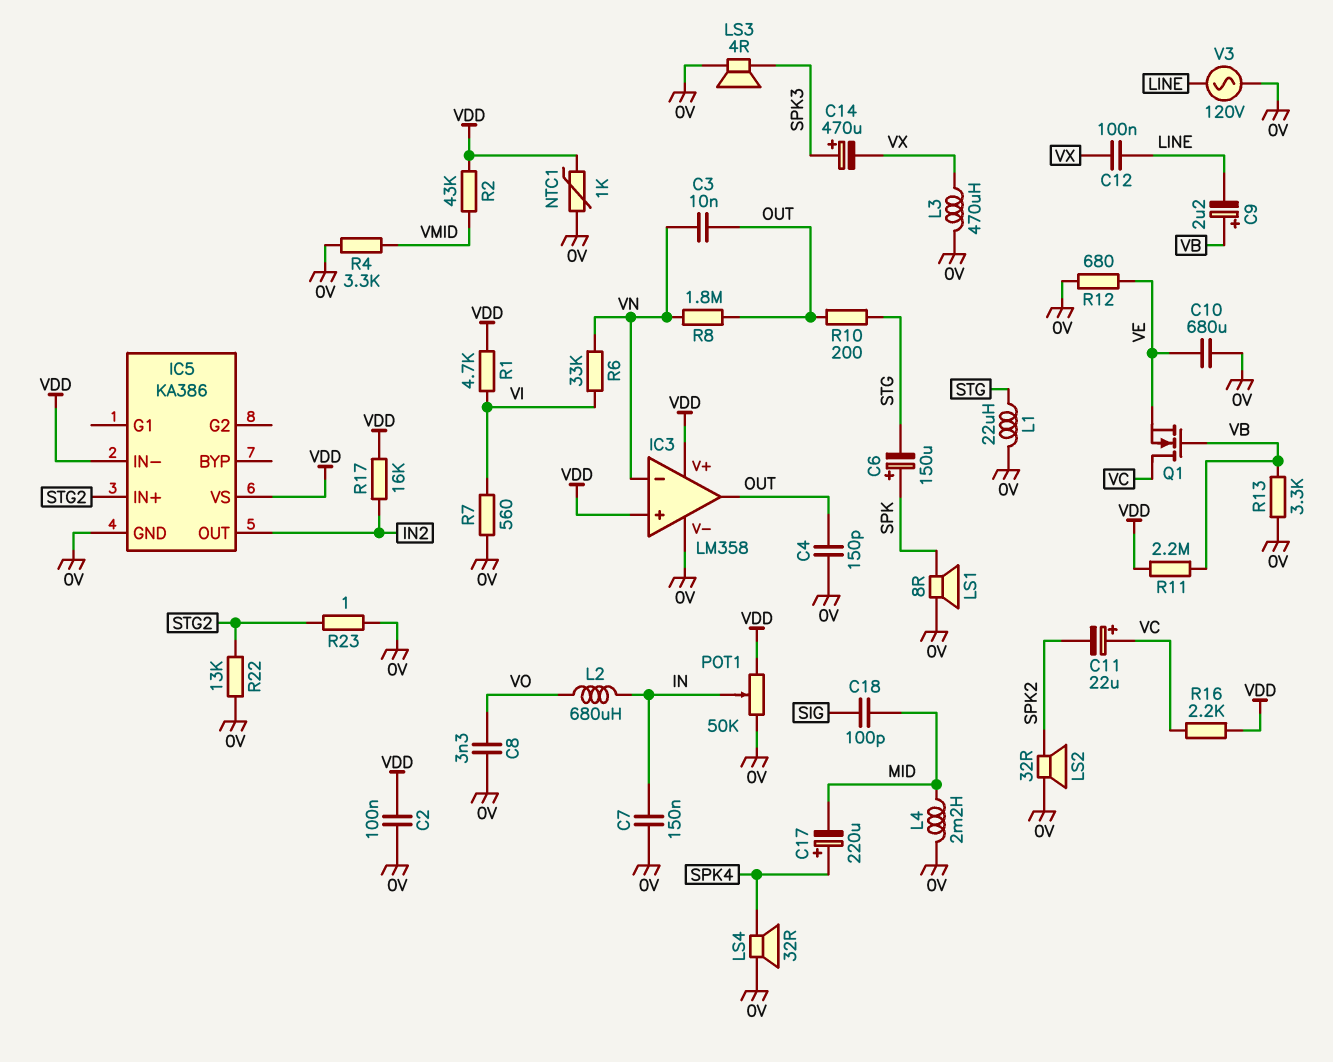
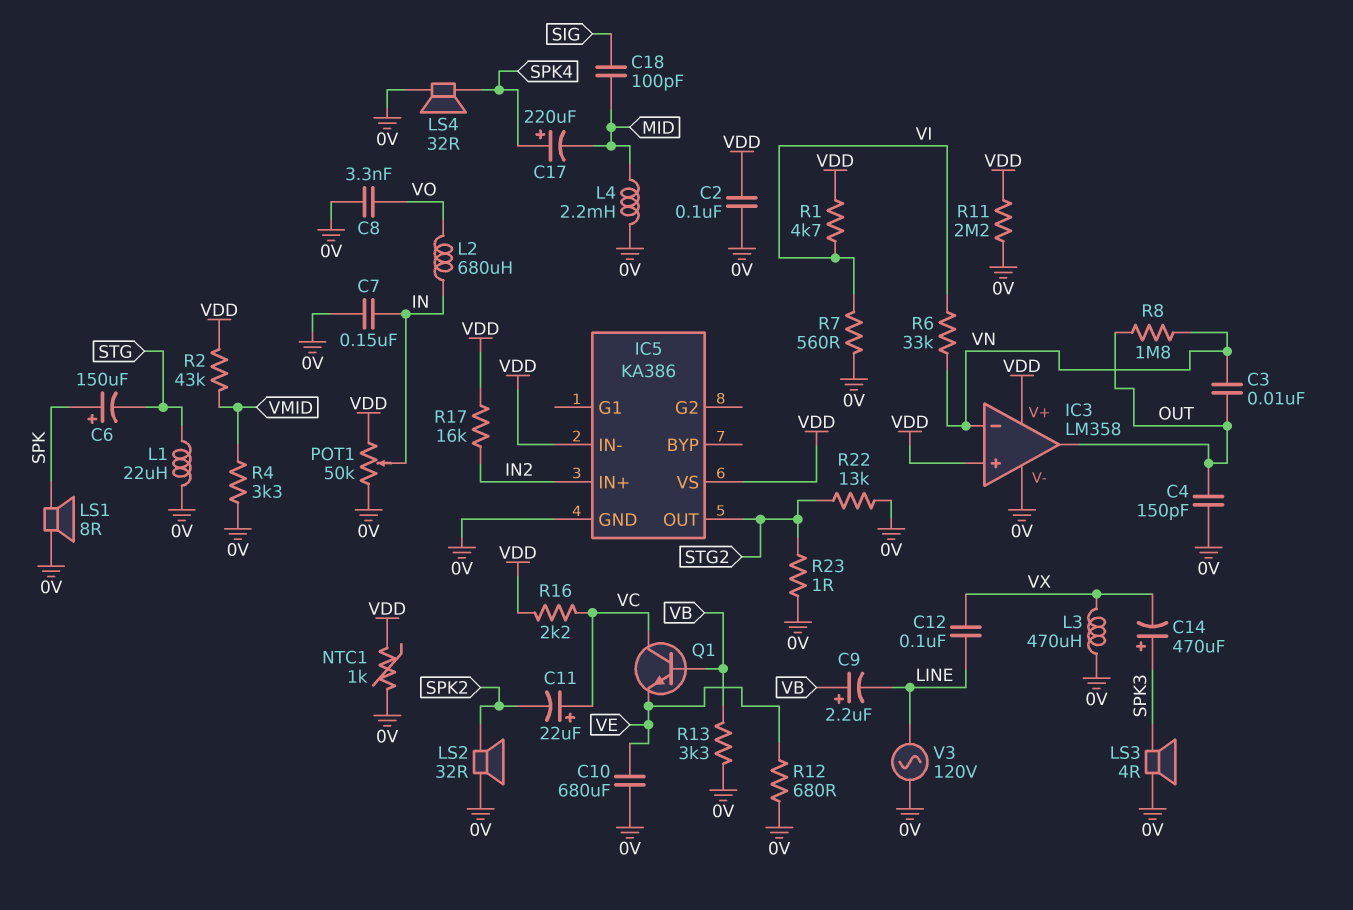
IC5 pin IN+: STG2 -> IN2
IC5 pin OUT: IN2 -> STG2
Q1: NMOS (G VB, D VC, S VE) -> NPN (B VB, C VC, E VE)
R10: 200 (OUT, STG) -> none
R11: 2.2M (VB, VDD) -> 2.2M (0V, VDD)

